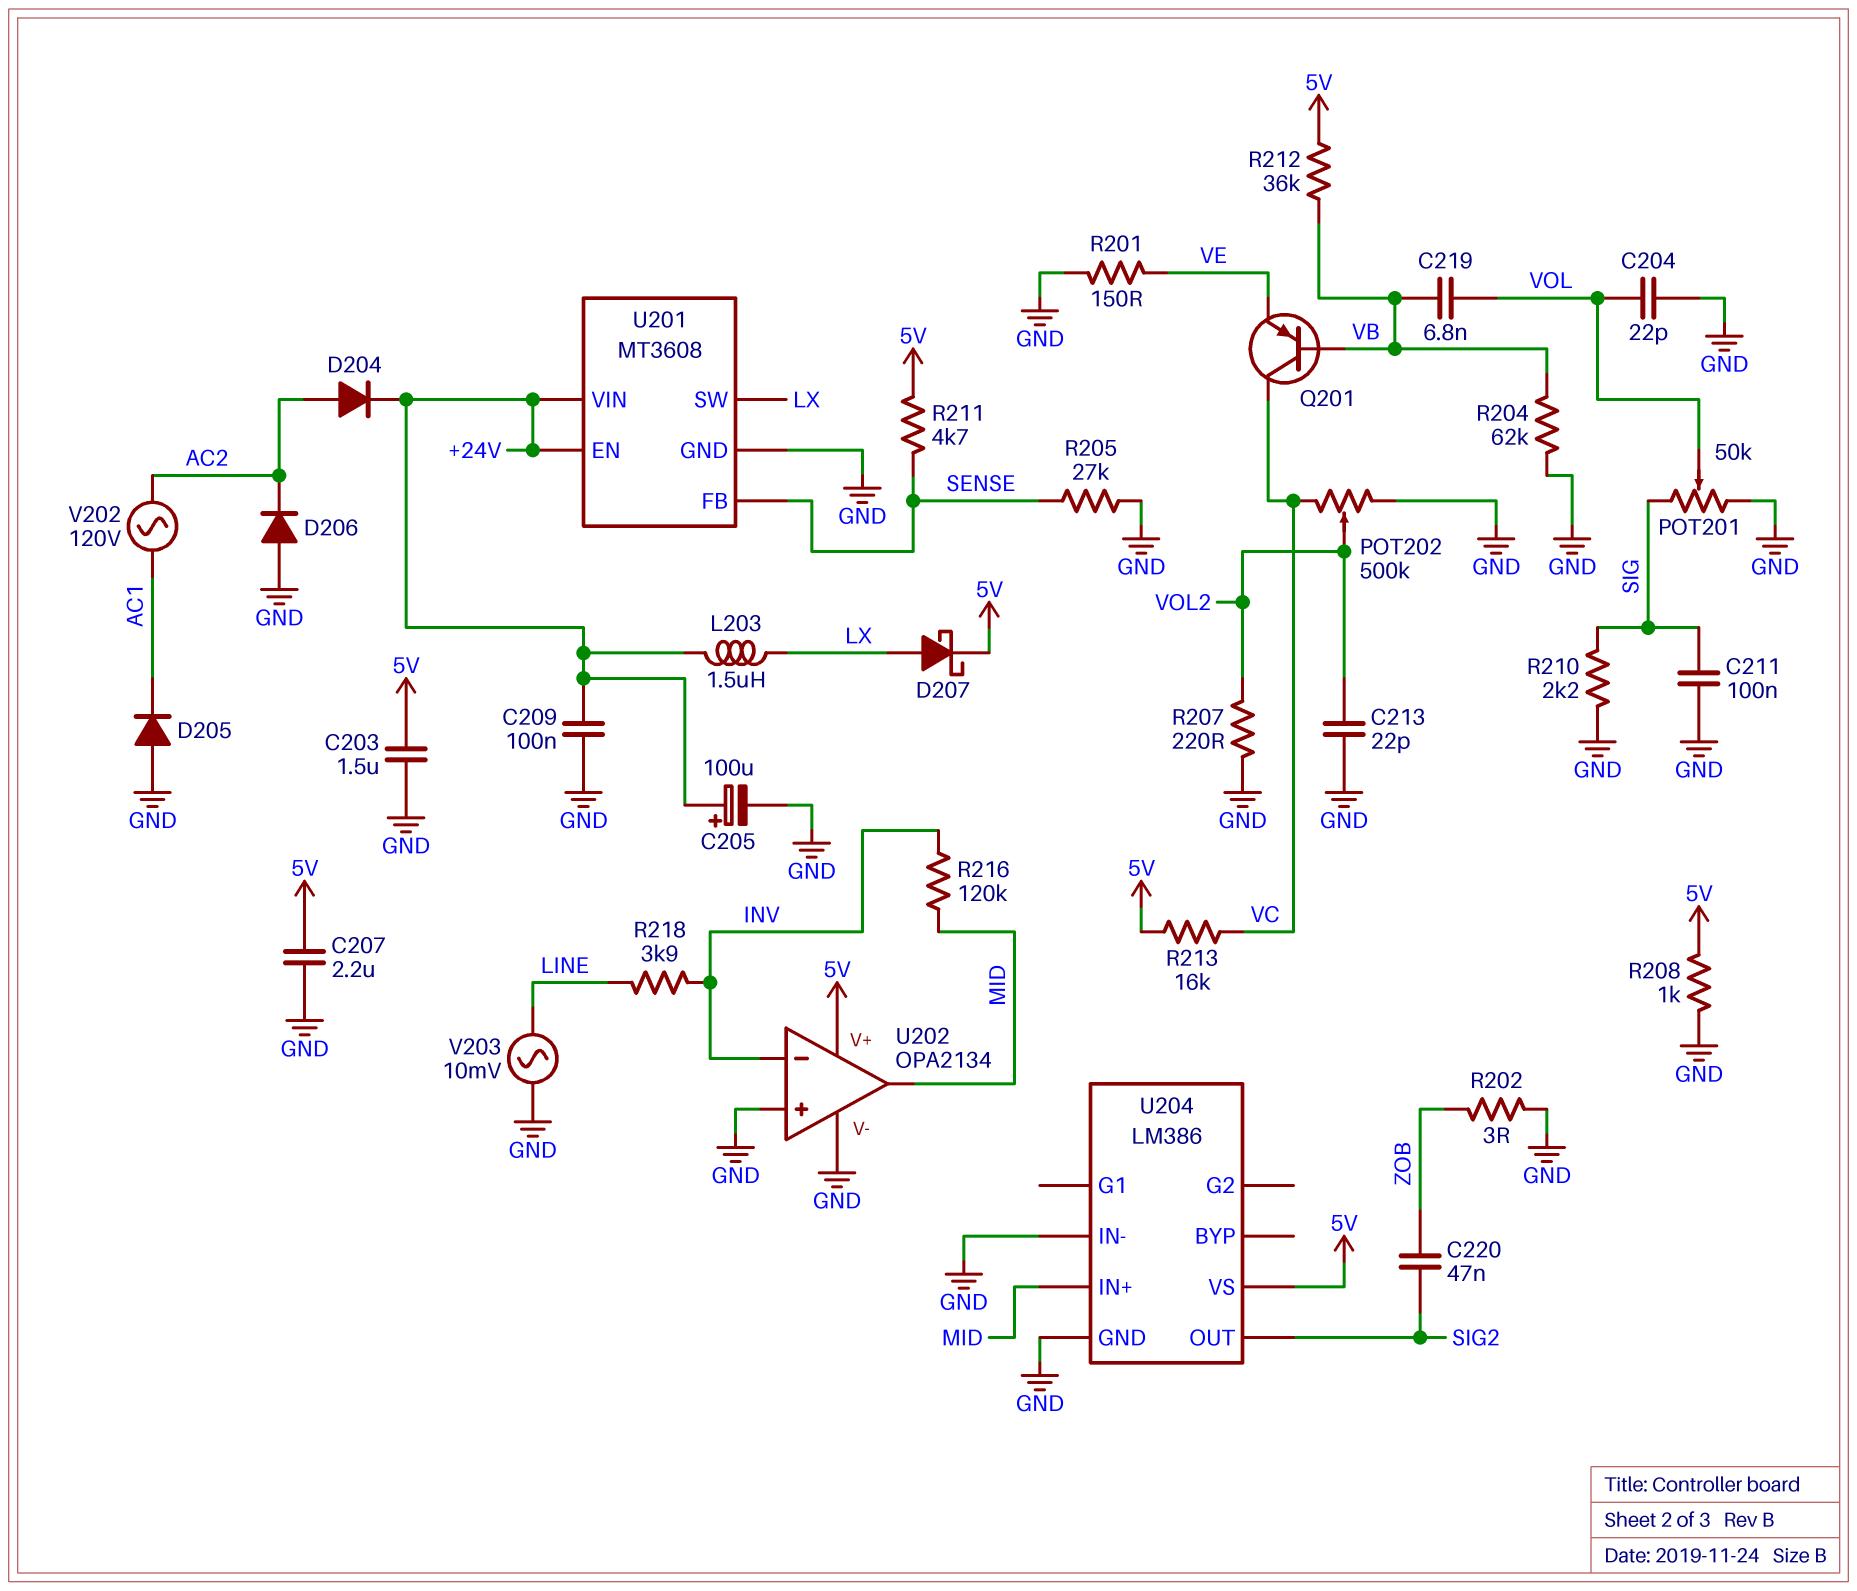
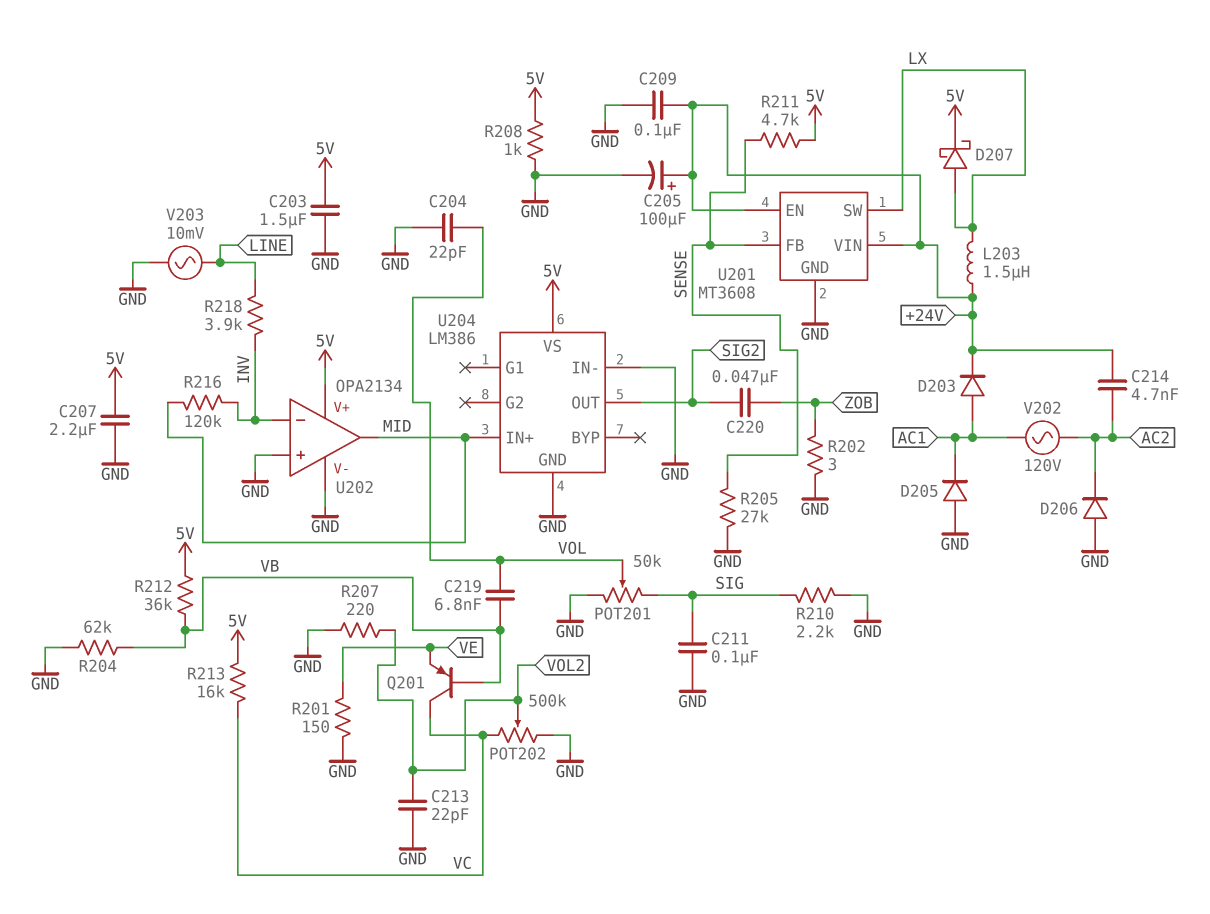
C214: none -> 4.7nF (+24V, AC2)
D203: none -> diode (A AC1, K +24V)
D204: diode (A AC2, K +24V) -> none

